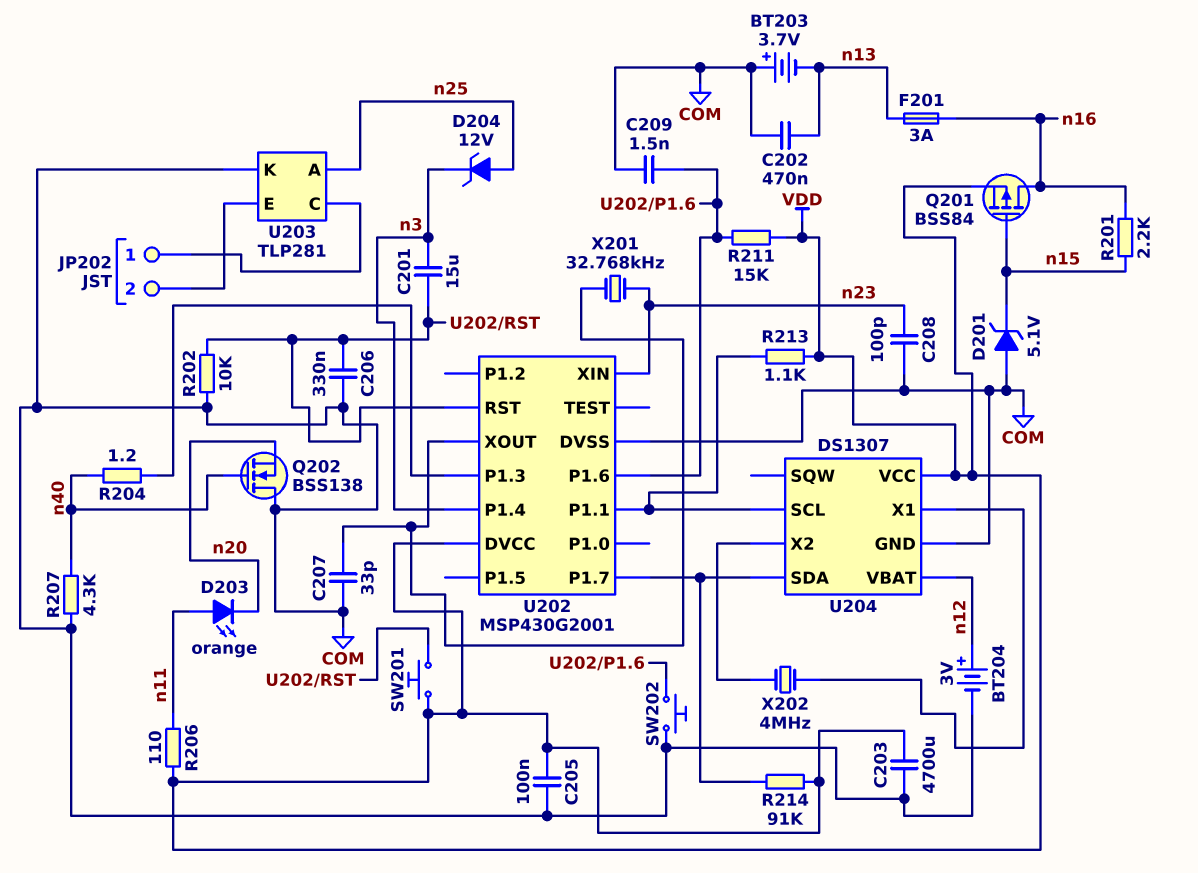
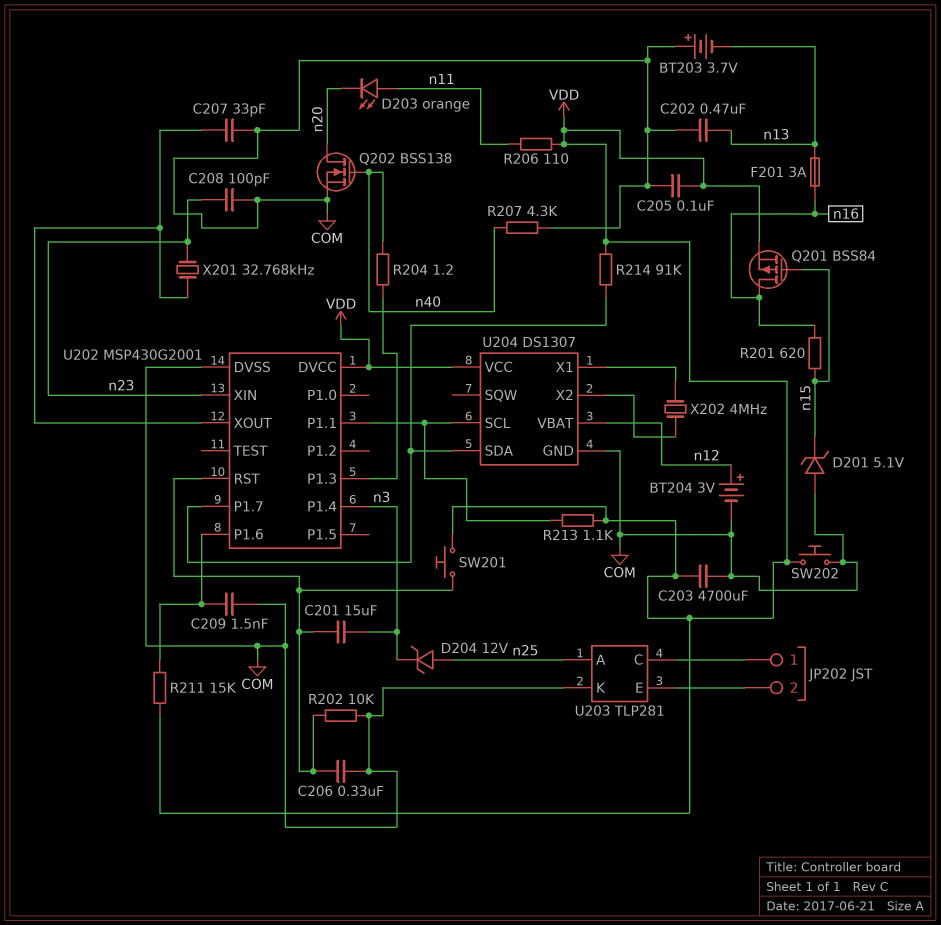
Q202: NMOS BSS138 (G n40, D COM, S n20) -> NMOS BSS138 (G n40, D n20, S COM)
R201: 2.2k (n15, n16) -> 620 (n15, n16)
SW202: button (COM, U202/P1.6) -> button (COM, VDD)

